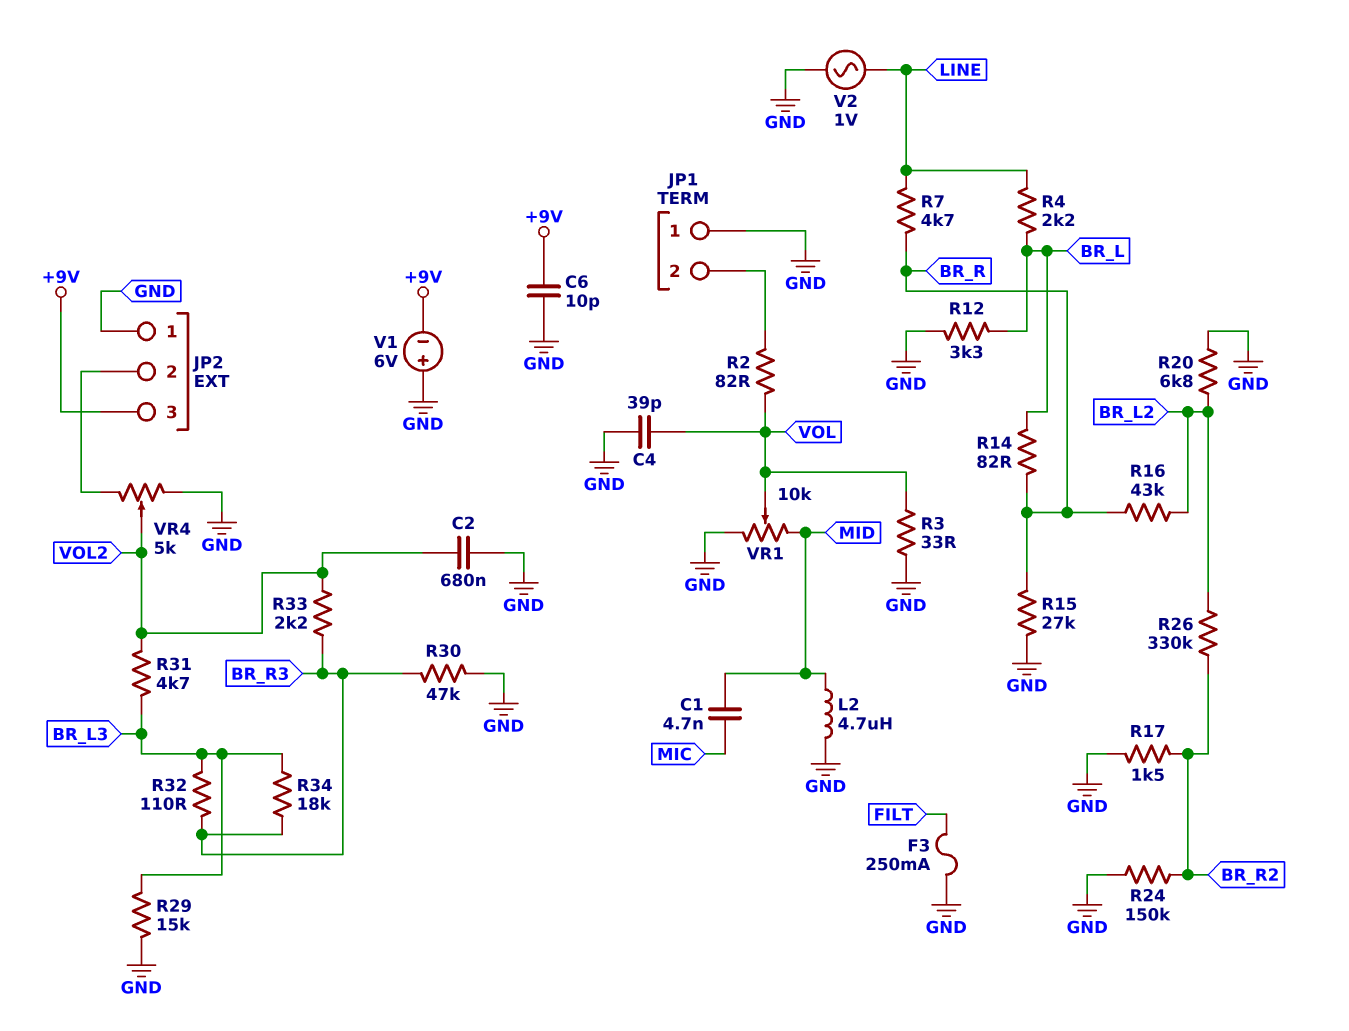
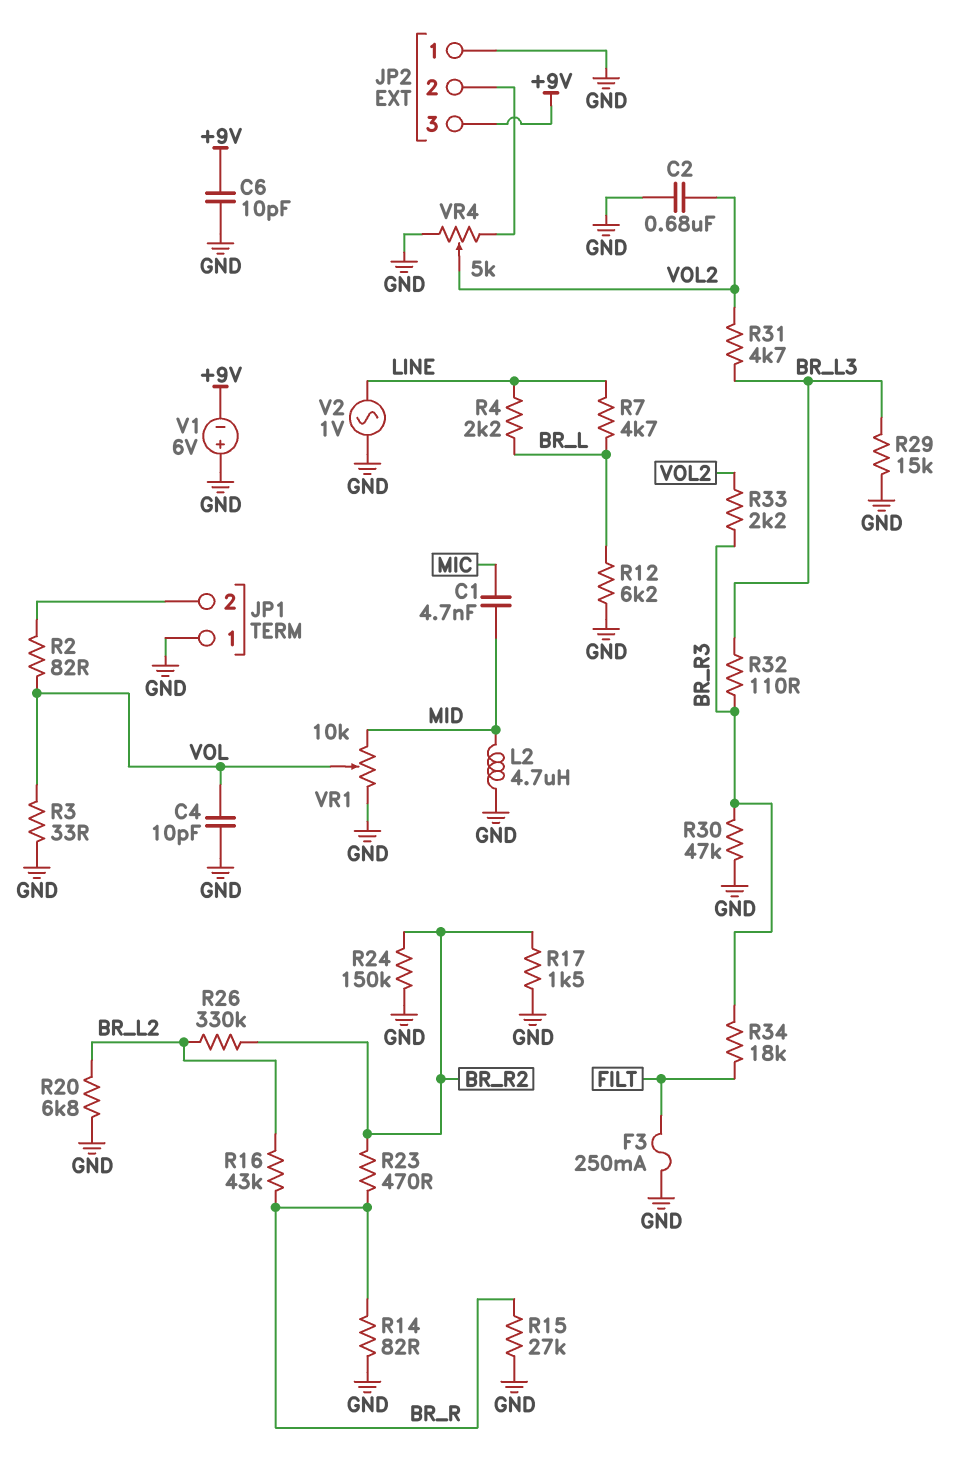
C4: 39pF (GND, VOL) -> 10pF (GND, VOL)
R7: 4.7k (BR_R, LINE) -> 4.7k (BR_L, LINE)
R12: 3.3k (BR_L, GND) -> 6.2k (BR_L, GND)
R14: 82 (BR_L, BR_R) -> 82 (BR_R, GND)
R23: none -> 470 (BR_R, BR_R2)
R34: 18k (BR_L3, BR_R3) -> 18k (BR_R3, FILT)

